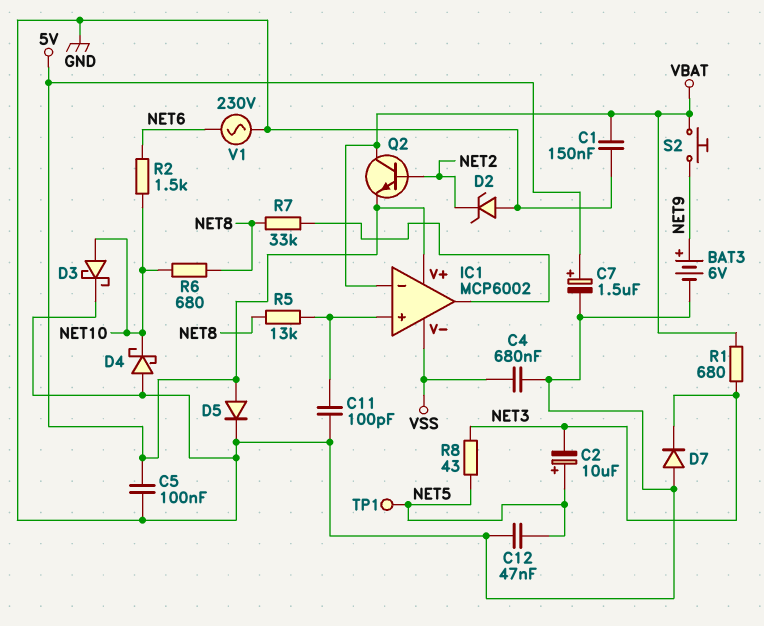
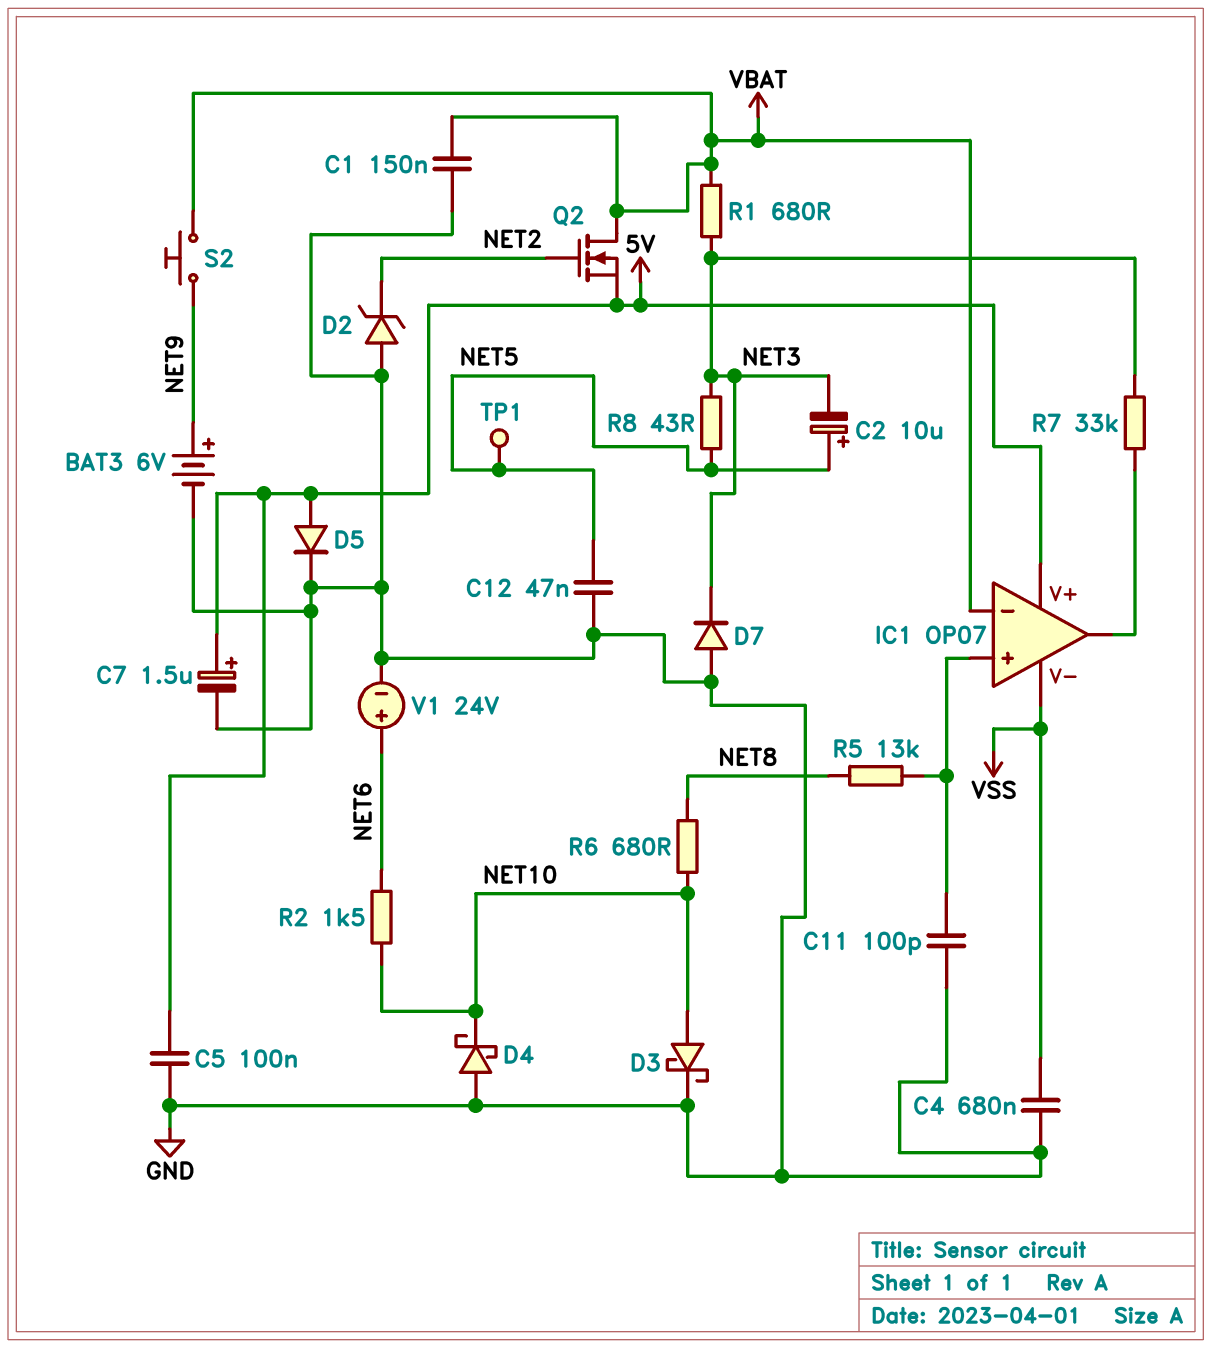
IC1: MCP6002 -> OP07
Q2: NPN (B NET2, C VBAT, E 5V) -> NMOS (G NET2, D VBAT, S 5V)
R7: 33k (IC1/out, NET8) -> 33k (IC1/out, NET3)
V1: AC 230V (GND, NET6) -> 24V (plus NET6, minus GND)

